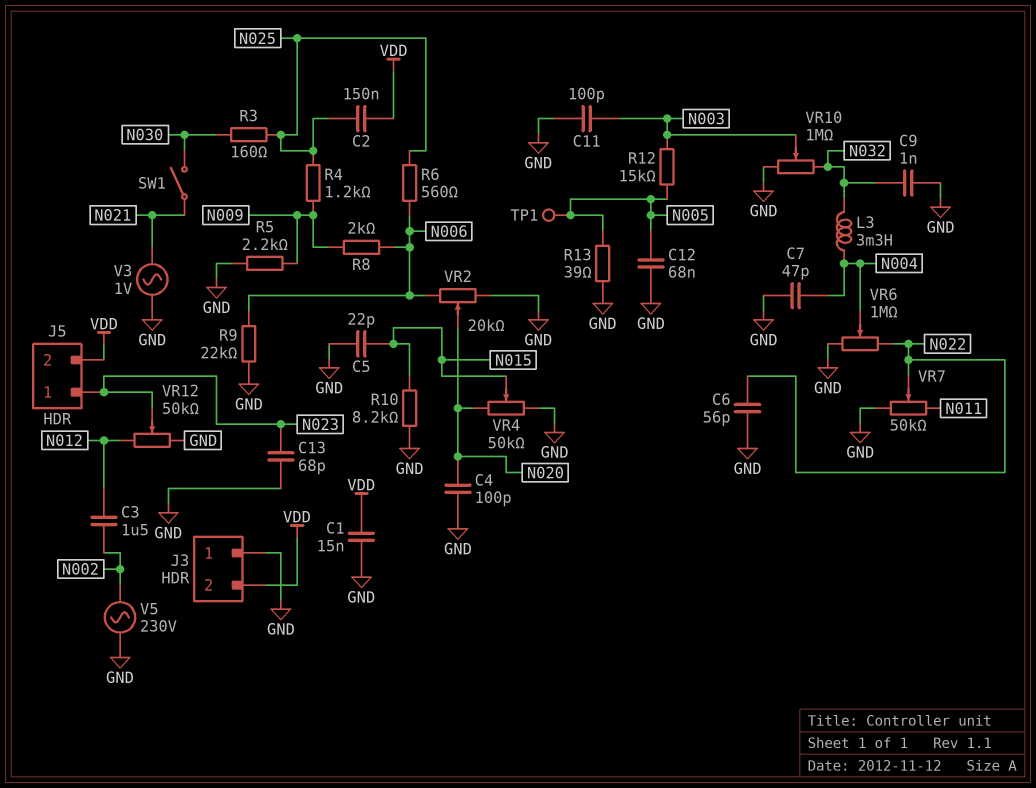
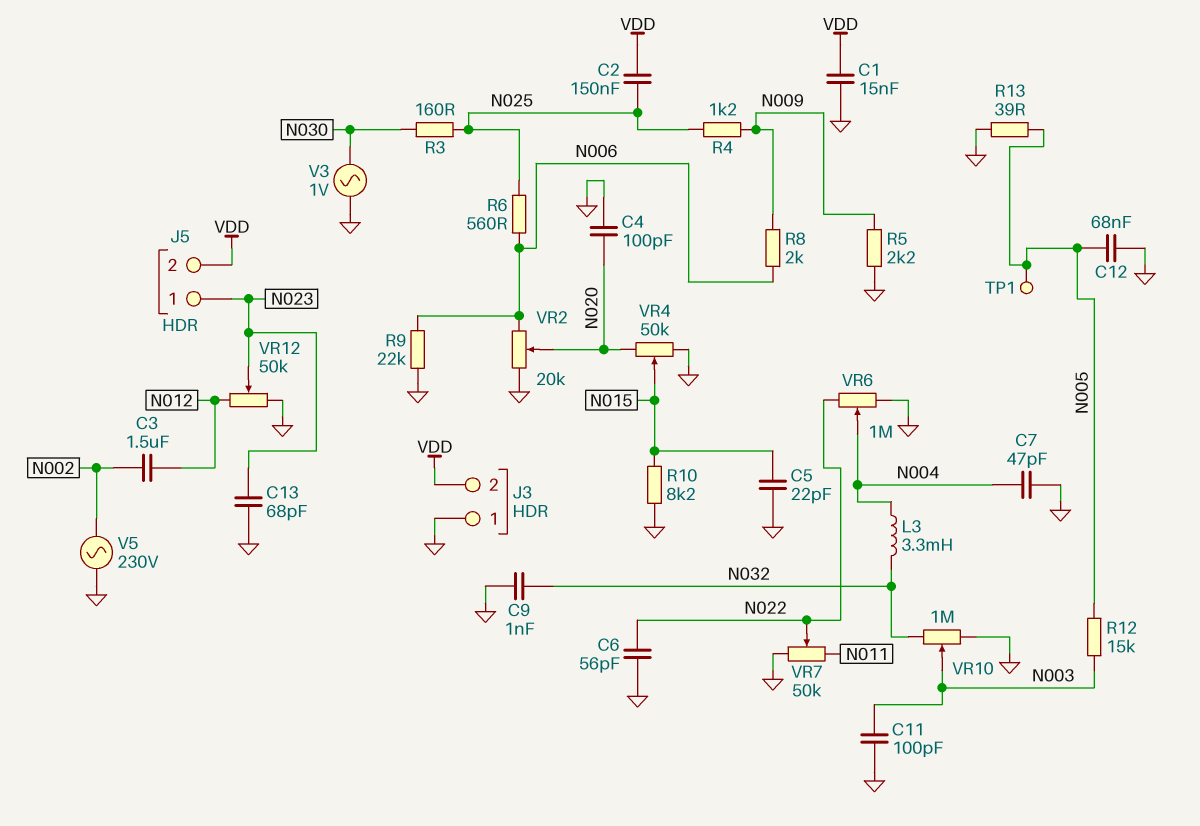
SW1: switch (N021, N030) -> none
V3: AC 1V (GND, N021) -> AC 1V (GND, N030)

